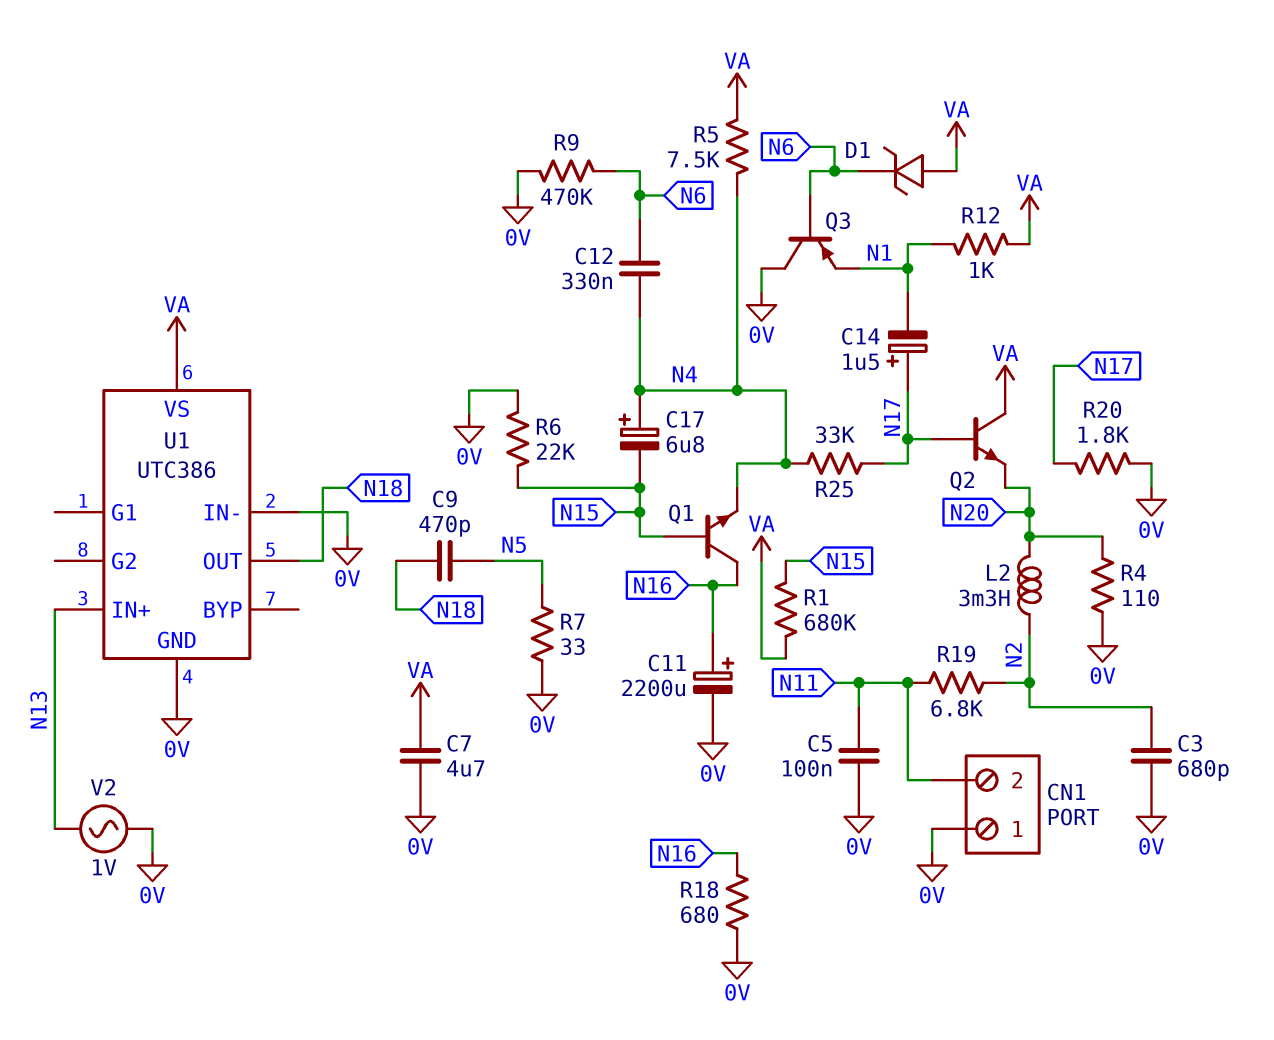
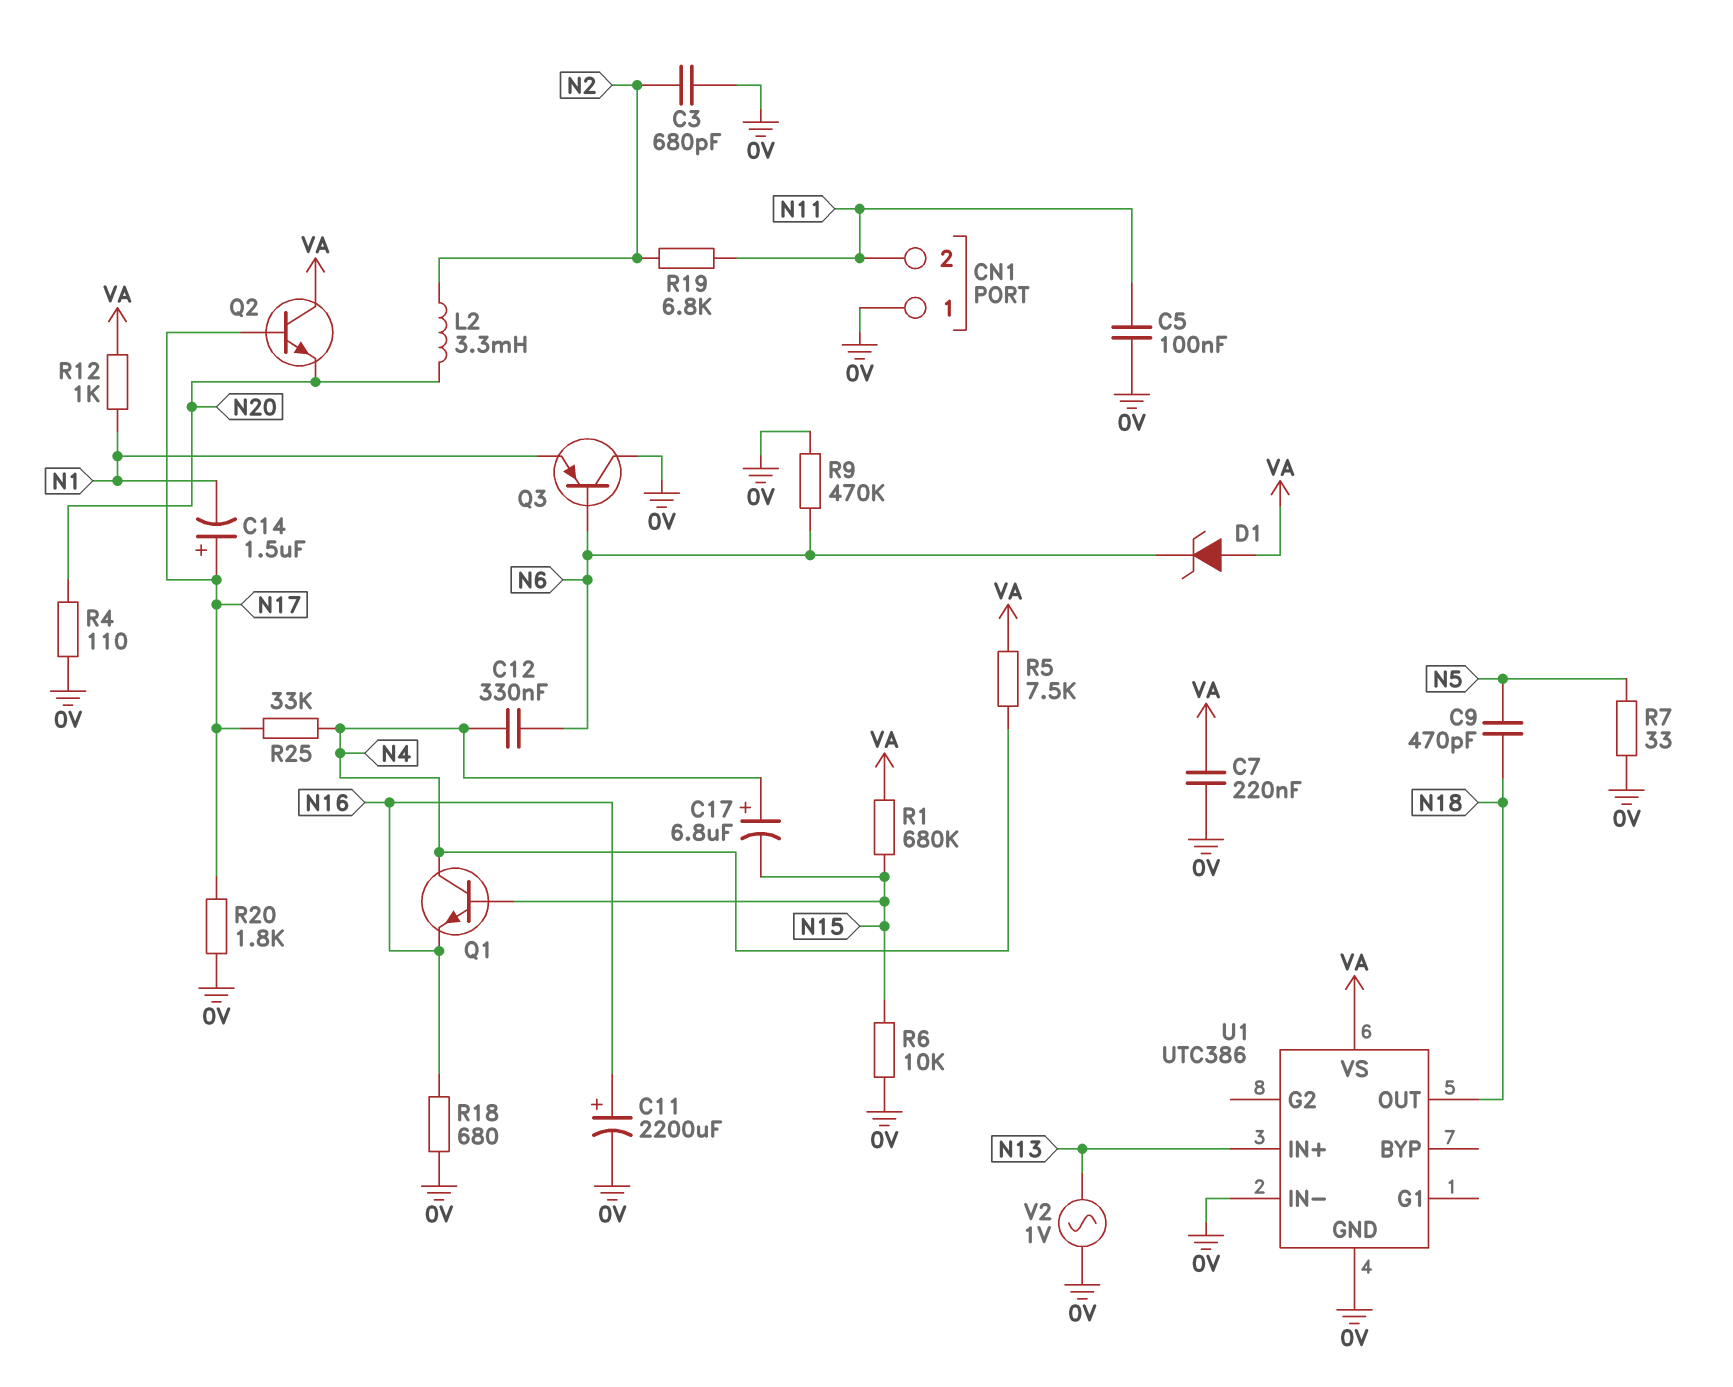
C7: 4.7uF (0V, VA) -> 220nF (0V, VA)
Q1: NPN (B N15, C N16, E N4) -> NPN (B N15, C N4, E N16)
R6: 22k (0V, N15) -> 10k (0V, N15)

